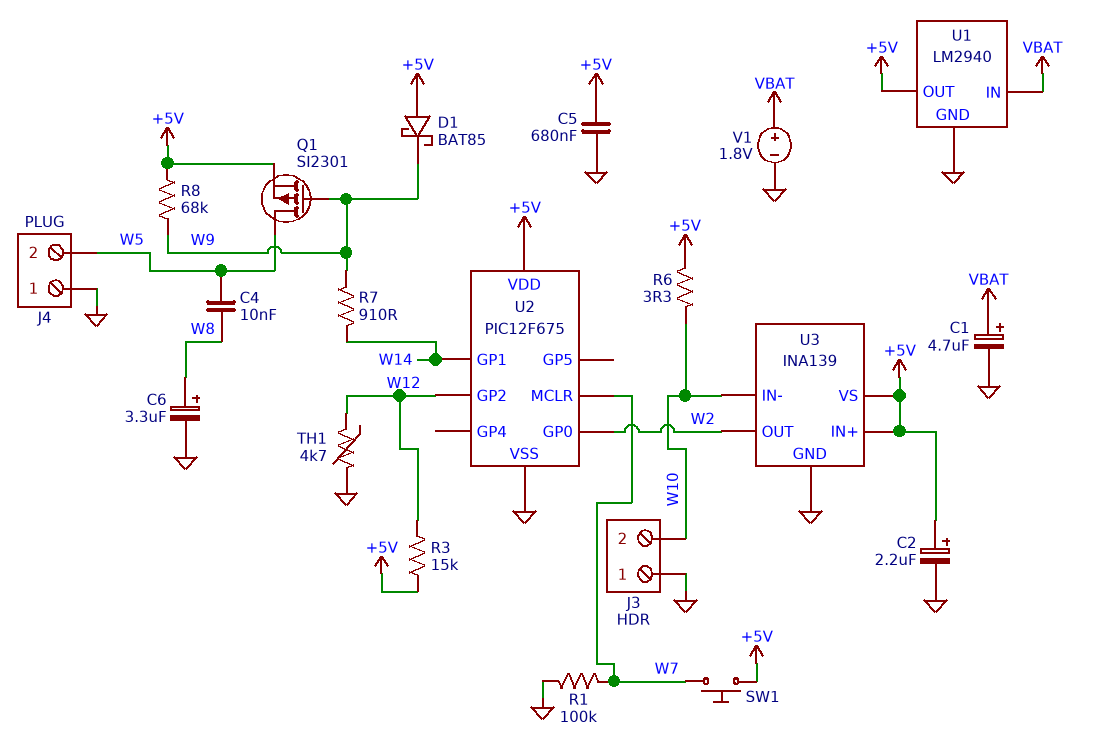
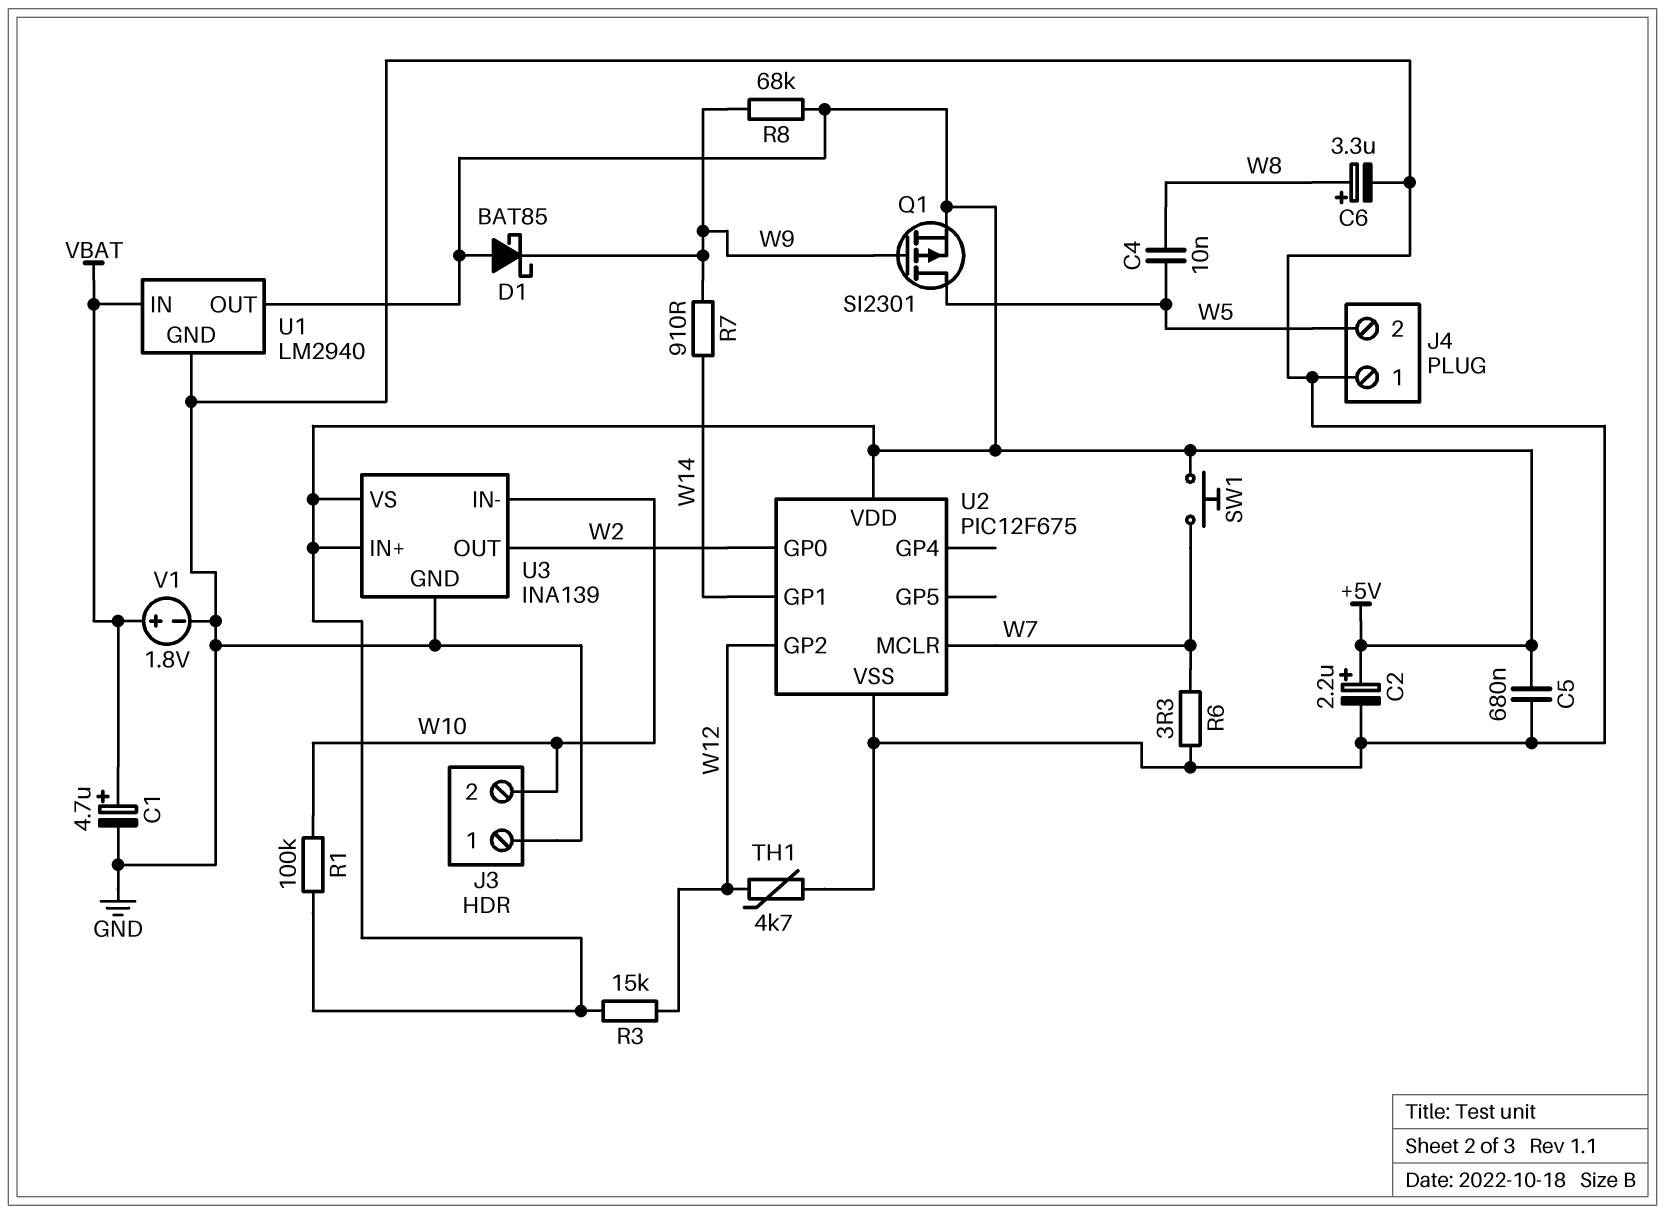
R1: 100k (GND, W7) -> 100k (+5V, W10)
R6: 3.3 (+5V, W10) -> 3.3 (GND, W7)

